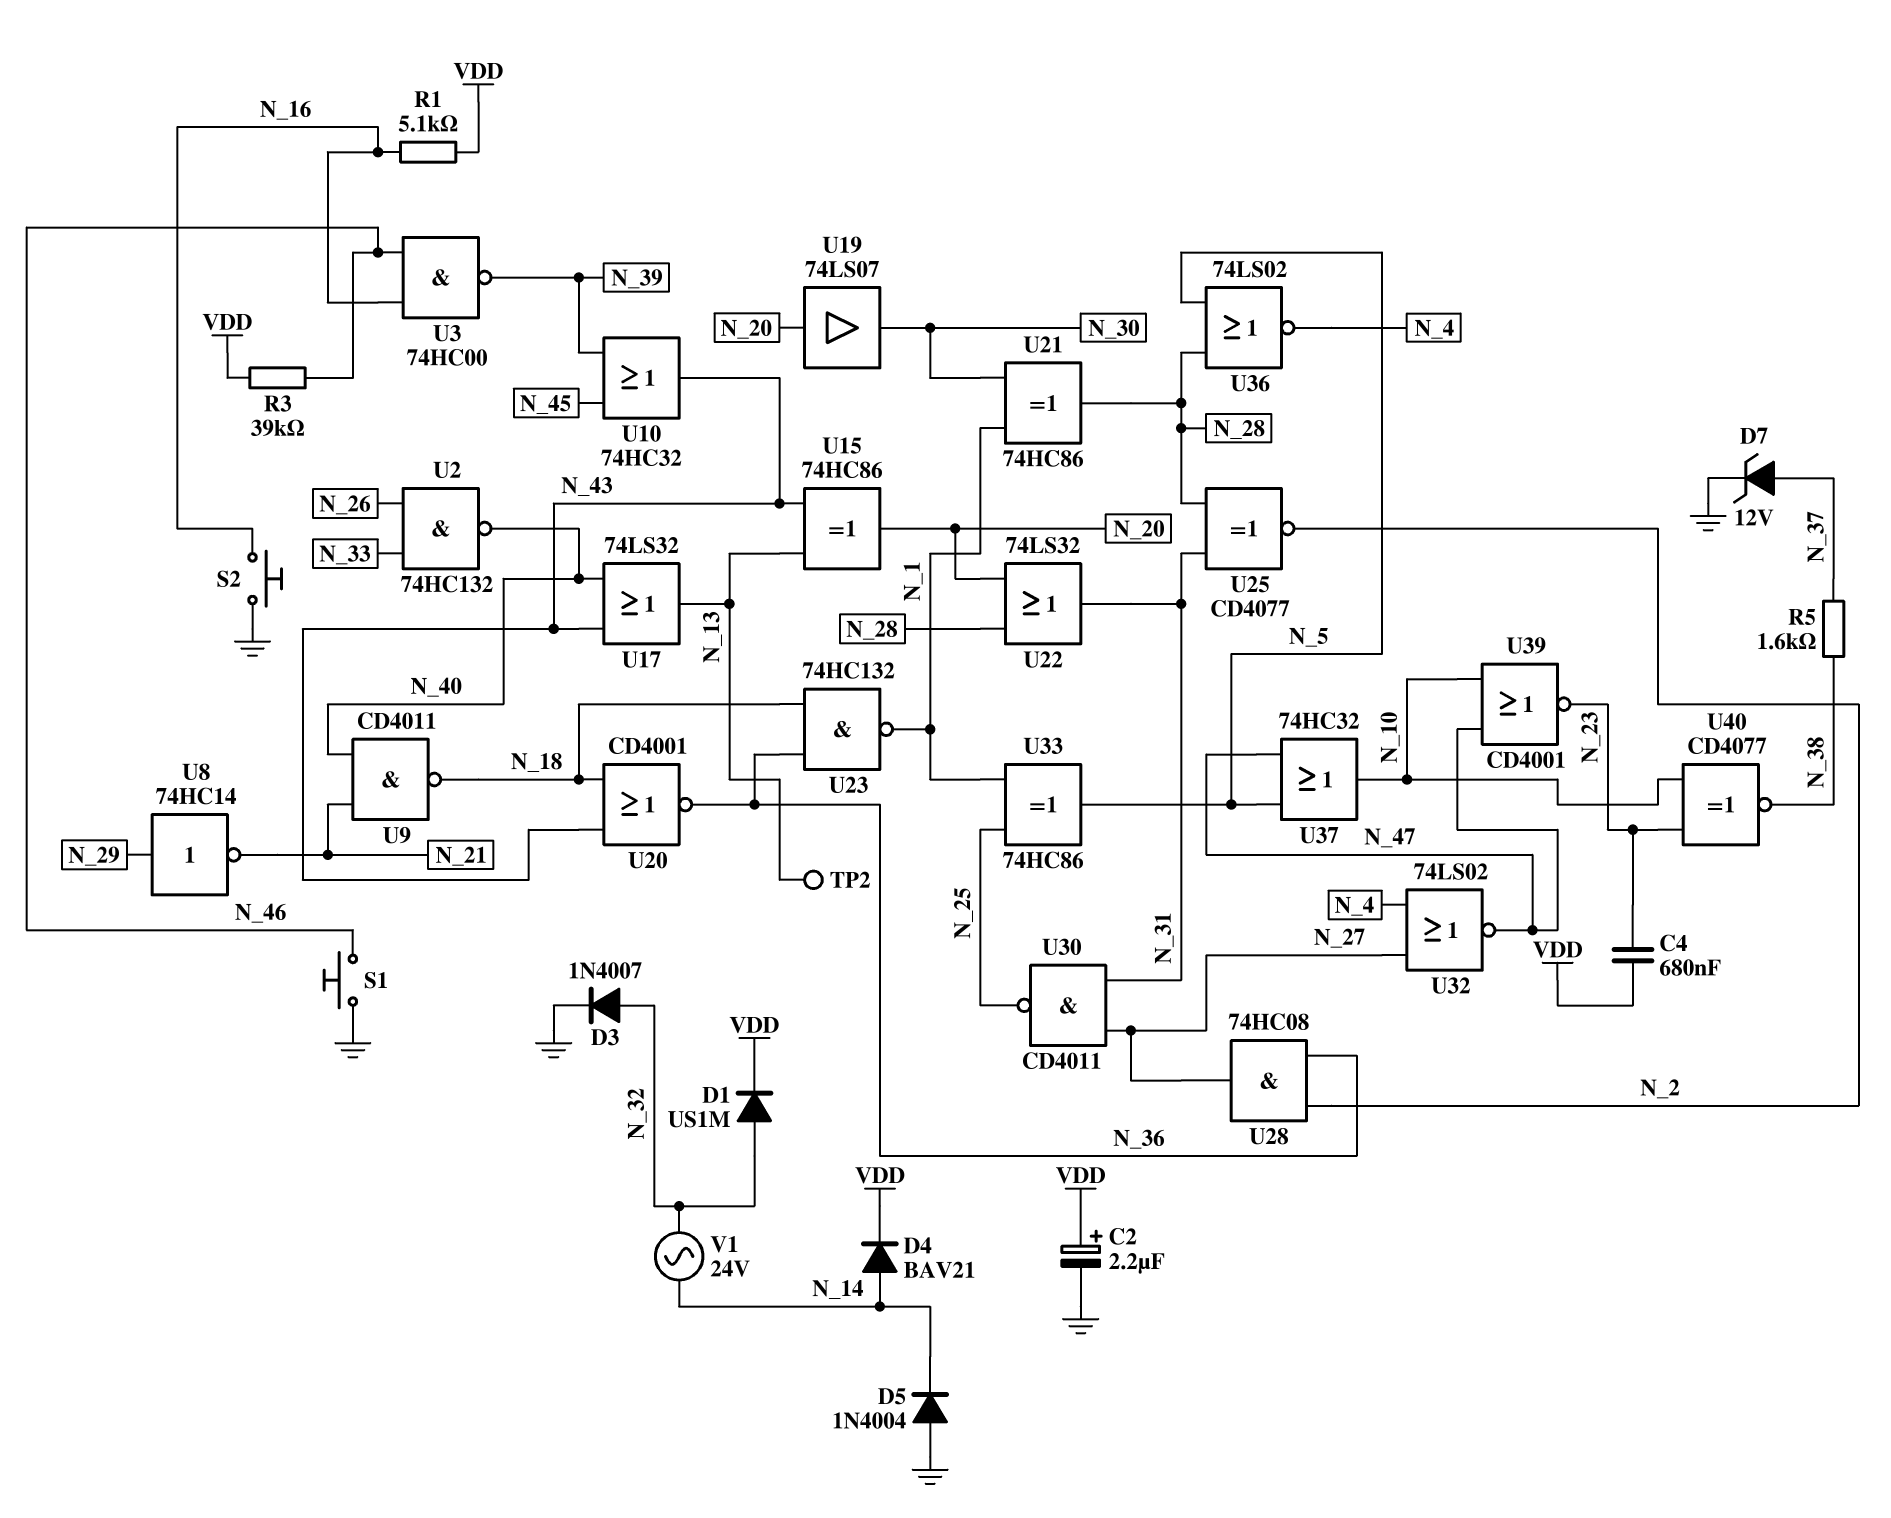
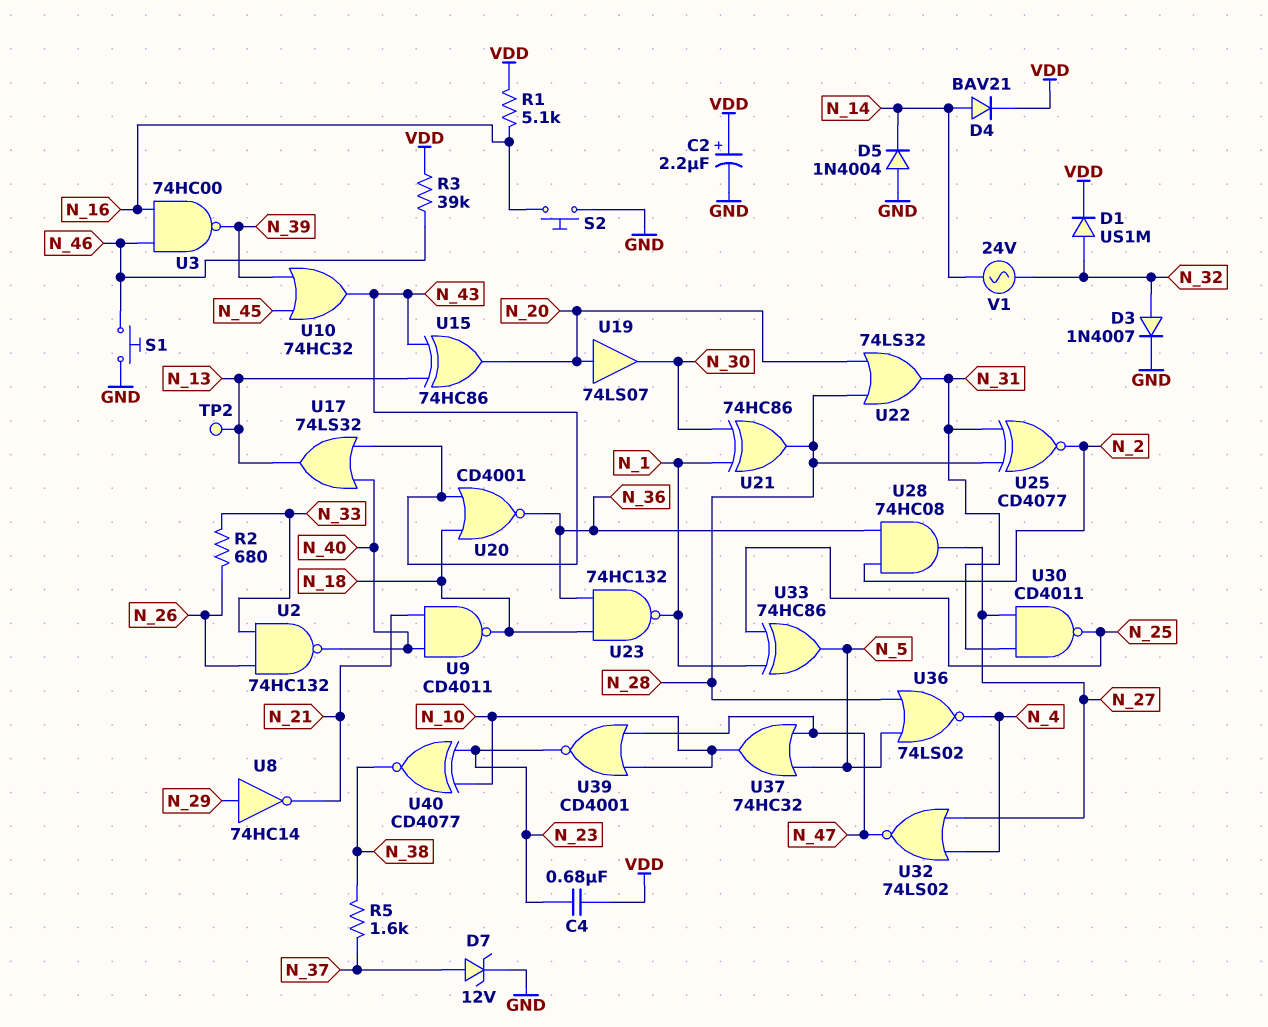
R2: none -> 680 (N_26, N_33)

